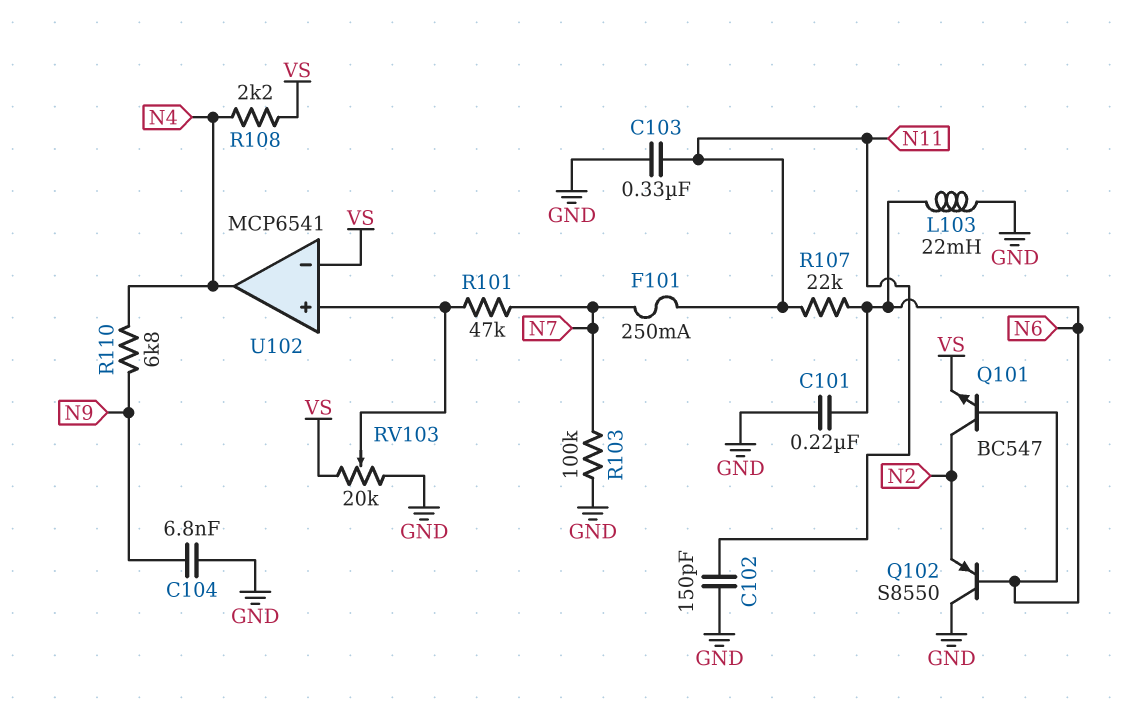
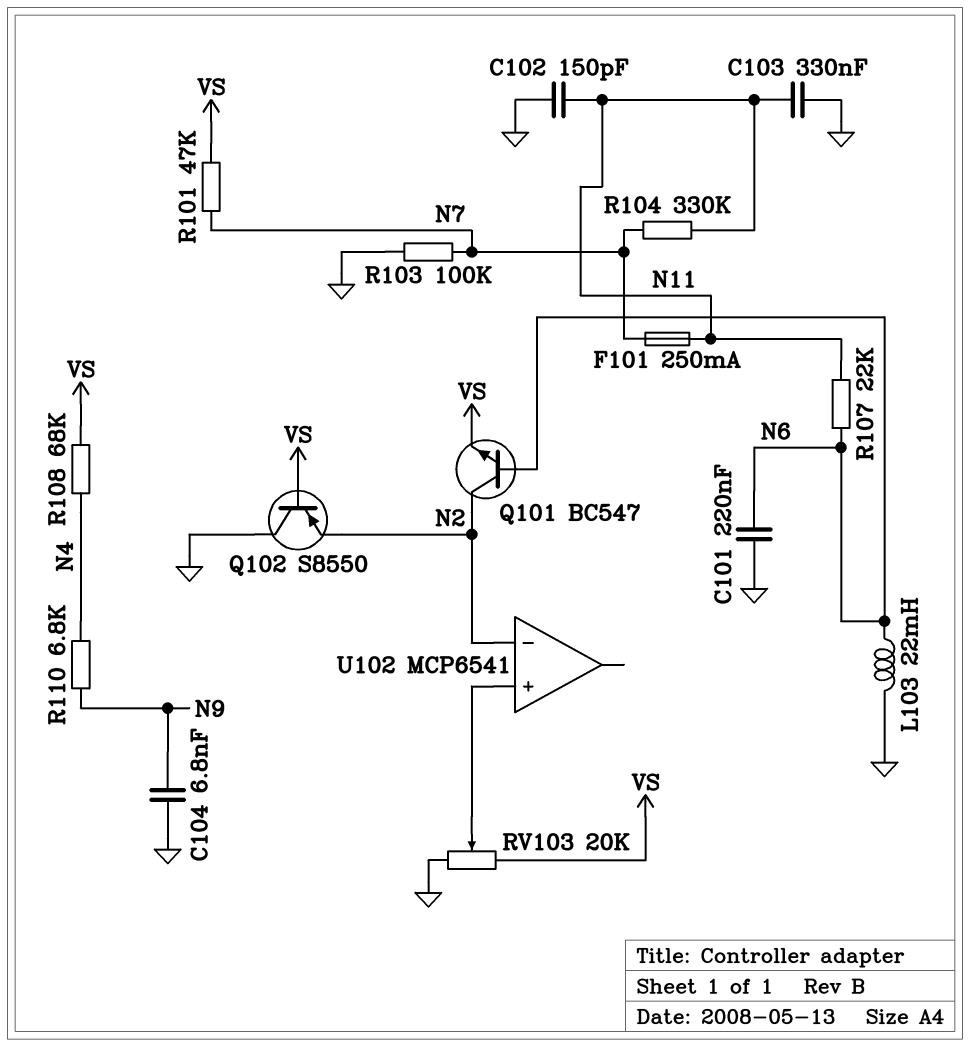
Q102: PNP S8550 (B N6, C GND, E N2) -> PNP S8550 (B VS, C GND, E N2)
R101: 47k (N7, U102/in+) -> 47k (N7, VS)
R104: none -> 330k (N7, N11)
R108: 2.2k (N4, VS) -> 68k (N4, VS)
U102 pin in-: VS -> N2
U102 pin out: N4 -> none

